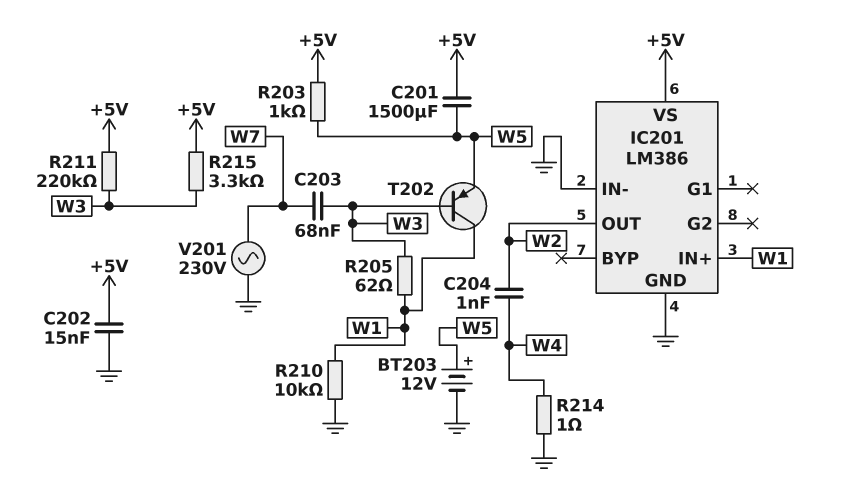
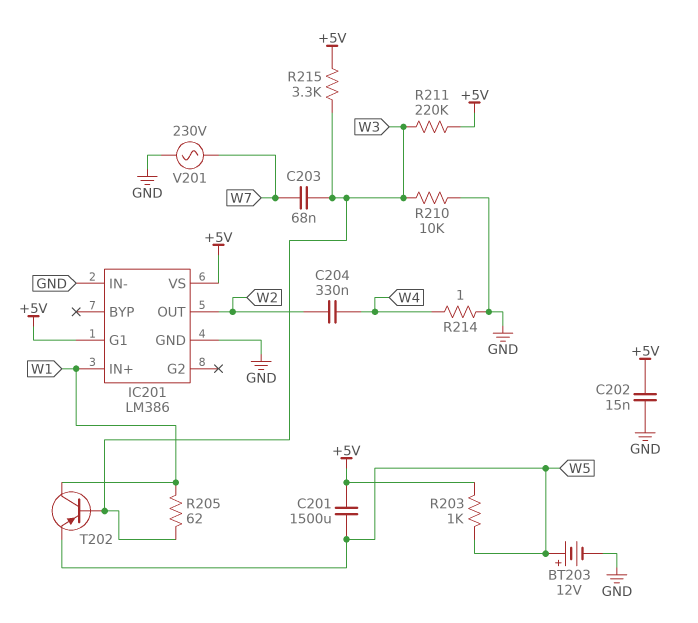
C204: 1nF (W2, W4) -> 330nF (W2, W4)
IC201 pin G1: none -> +5V
R210: 10k (GND, W1) -> 10k (GND, W3)

